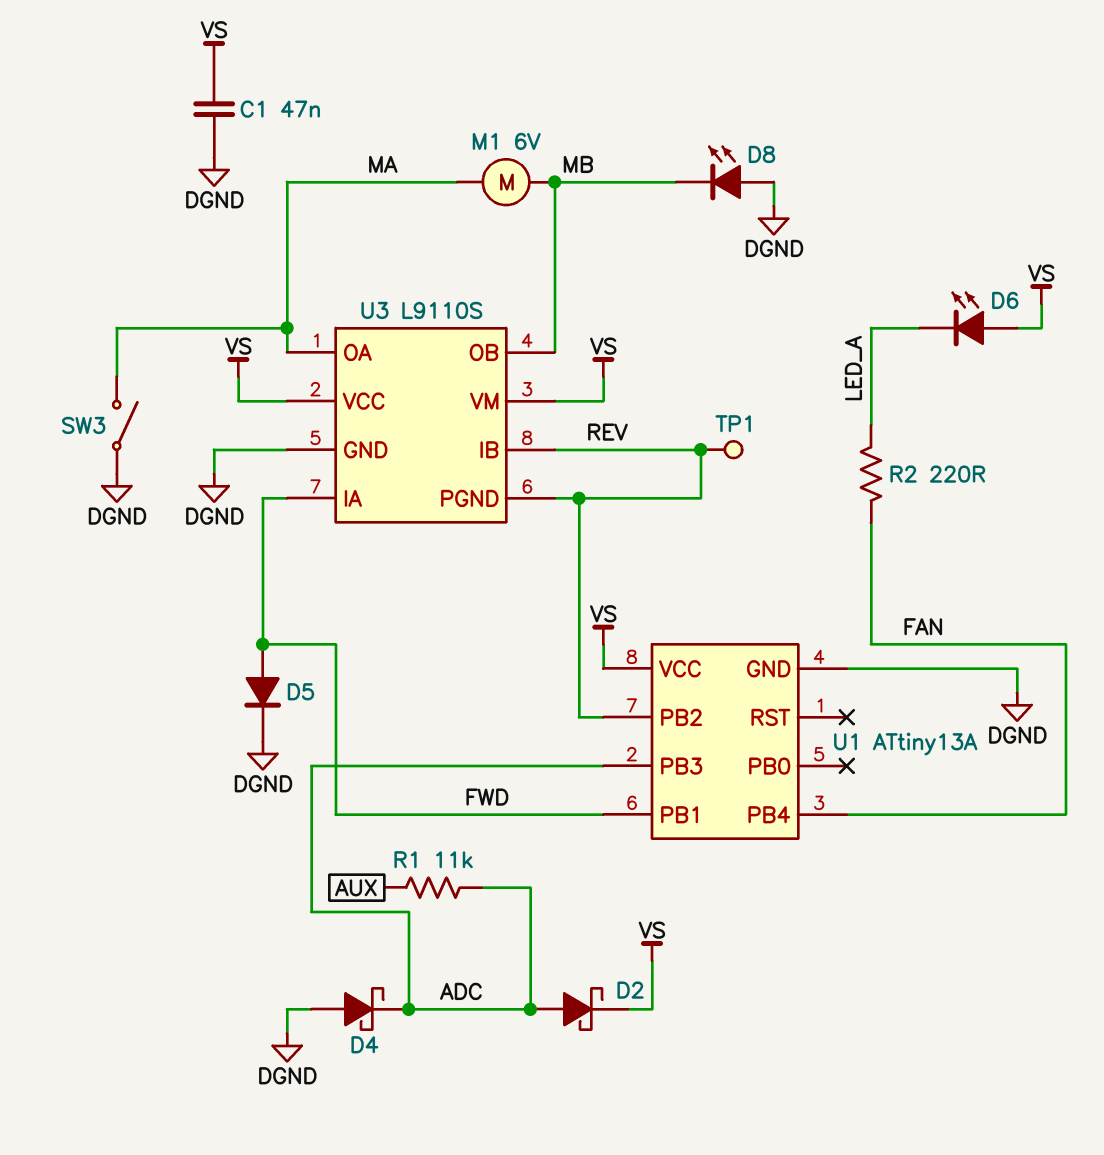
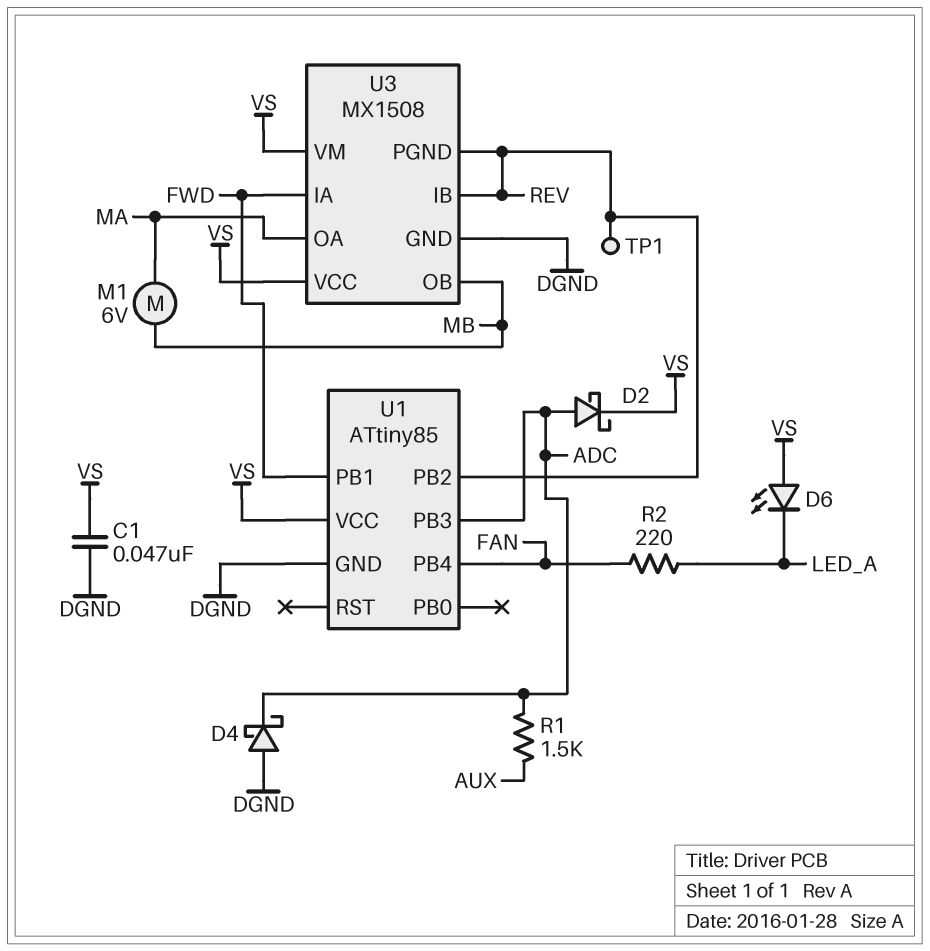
D5: diode (A FWD, K DGND) -> none
D8: LED (A DGND, K MB) -> none
R1: 11k (ADC, AUX) -> 1.5k (ADC, AUX)
SW3: switch (DGND, MA) -> none
U1: ATtiny13A -> ATtiny85
U3: L9110S -> MX1508

